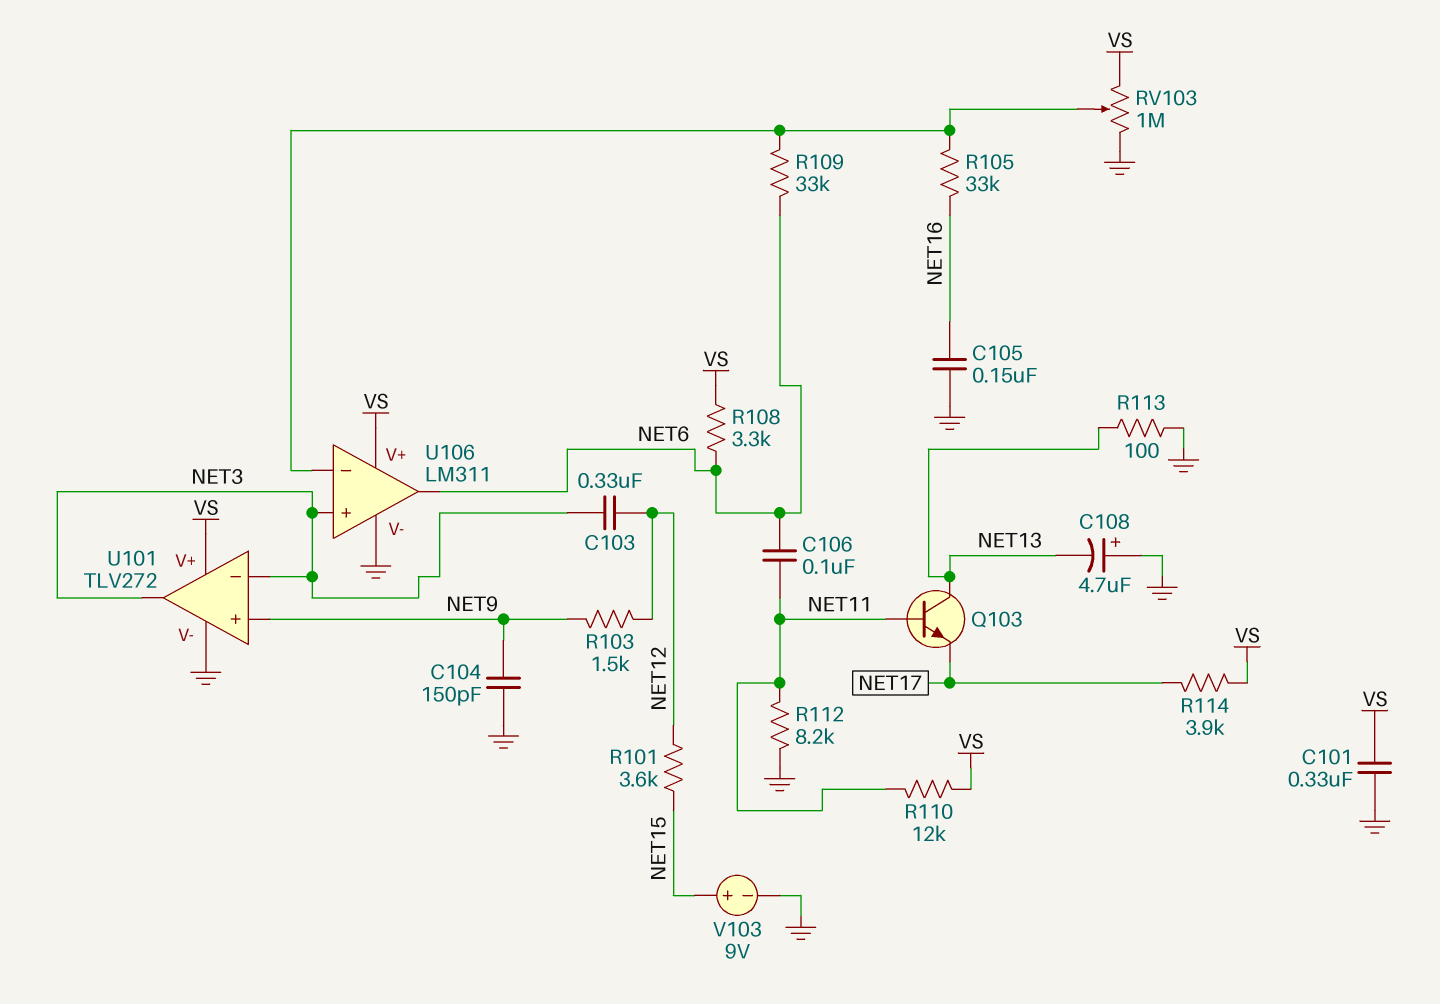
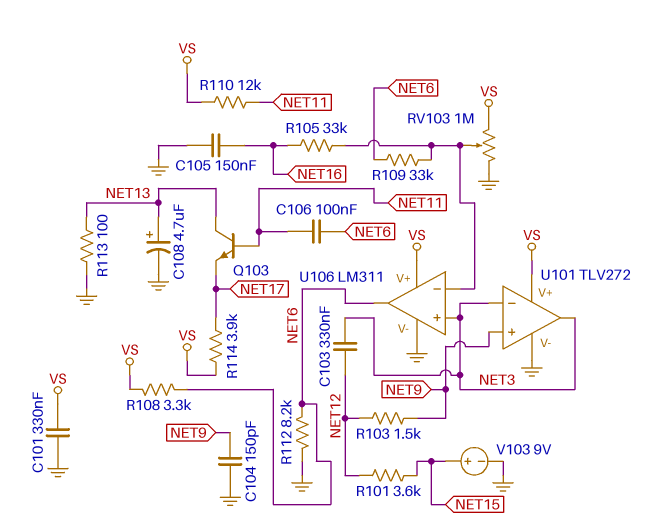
C108: 4.7uF (plus GND, minus NET13) -> 4.7uF (plus NET13, minus GND)
R112: 8.2k (GND, NET11) -> 8.2k (GND, NET6)

